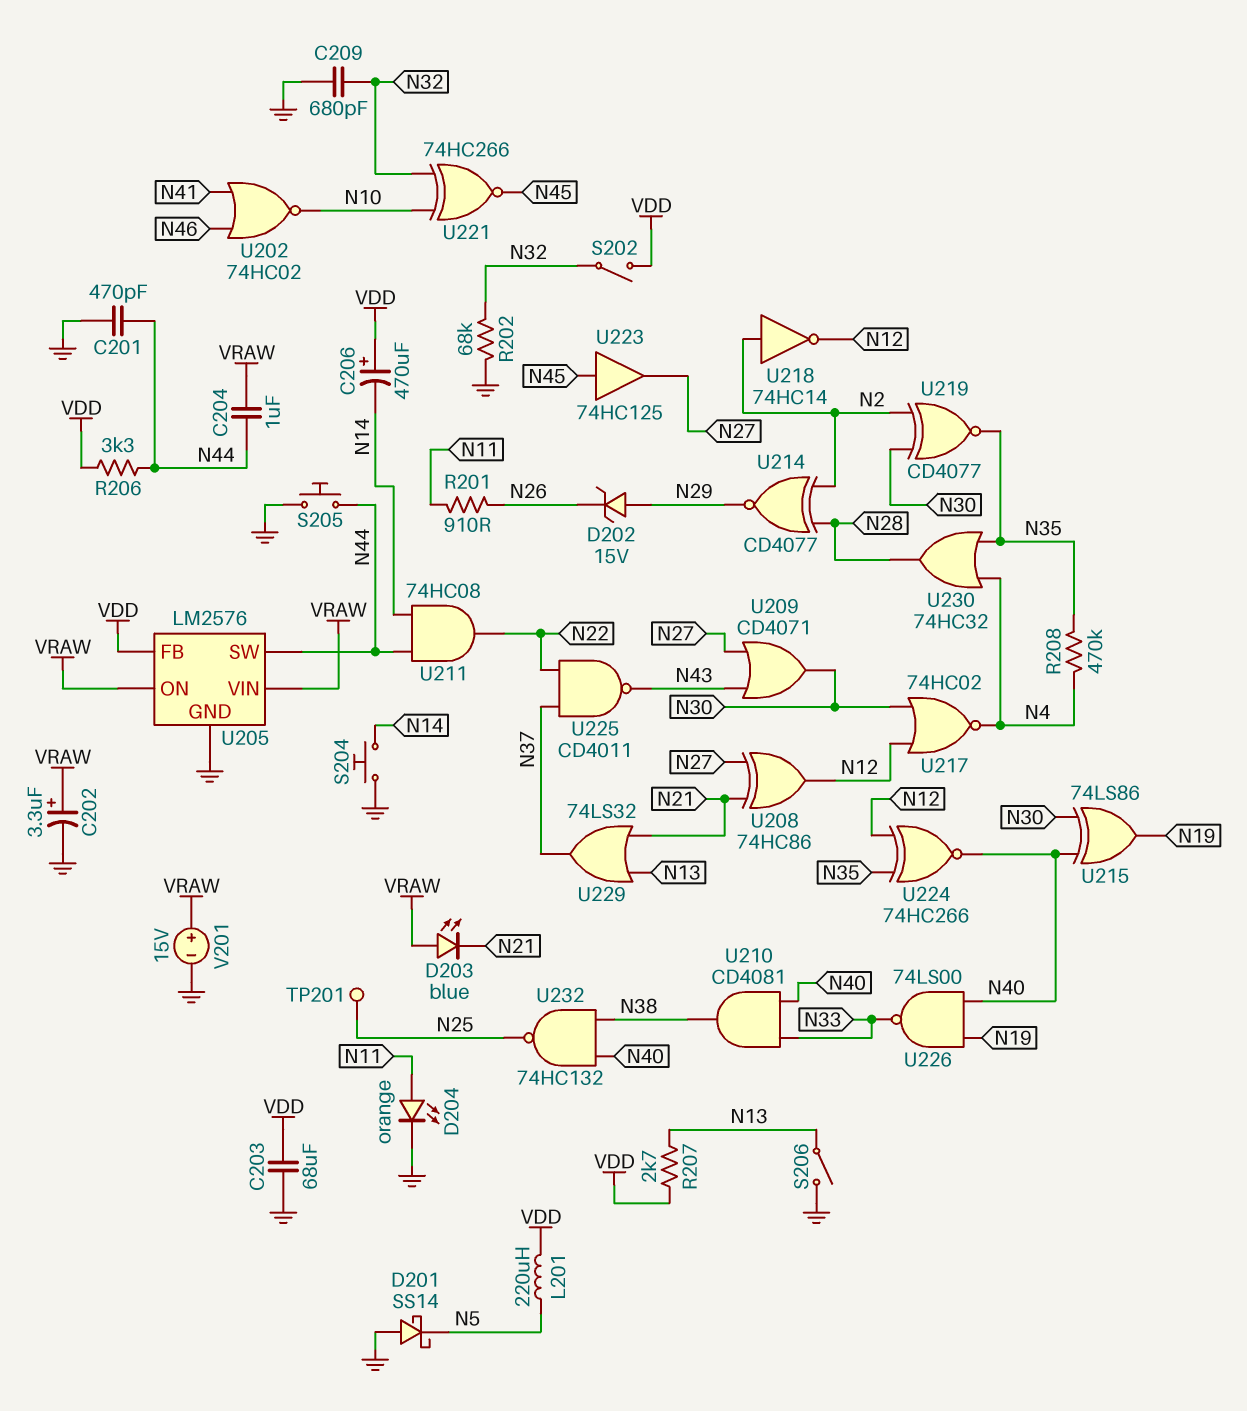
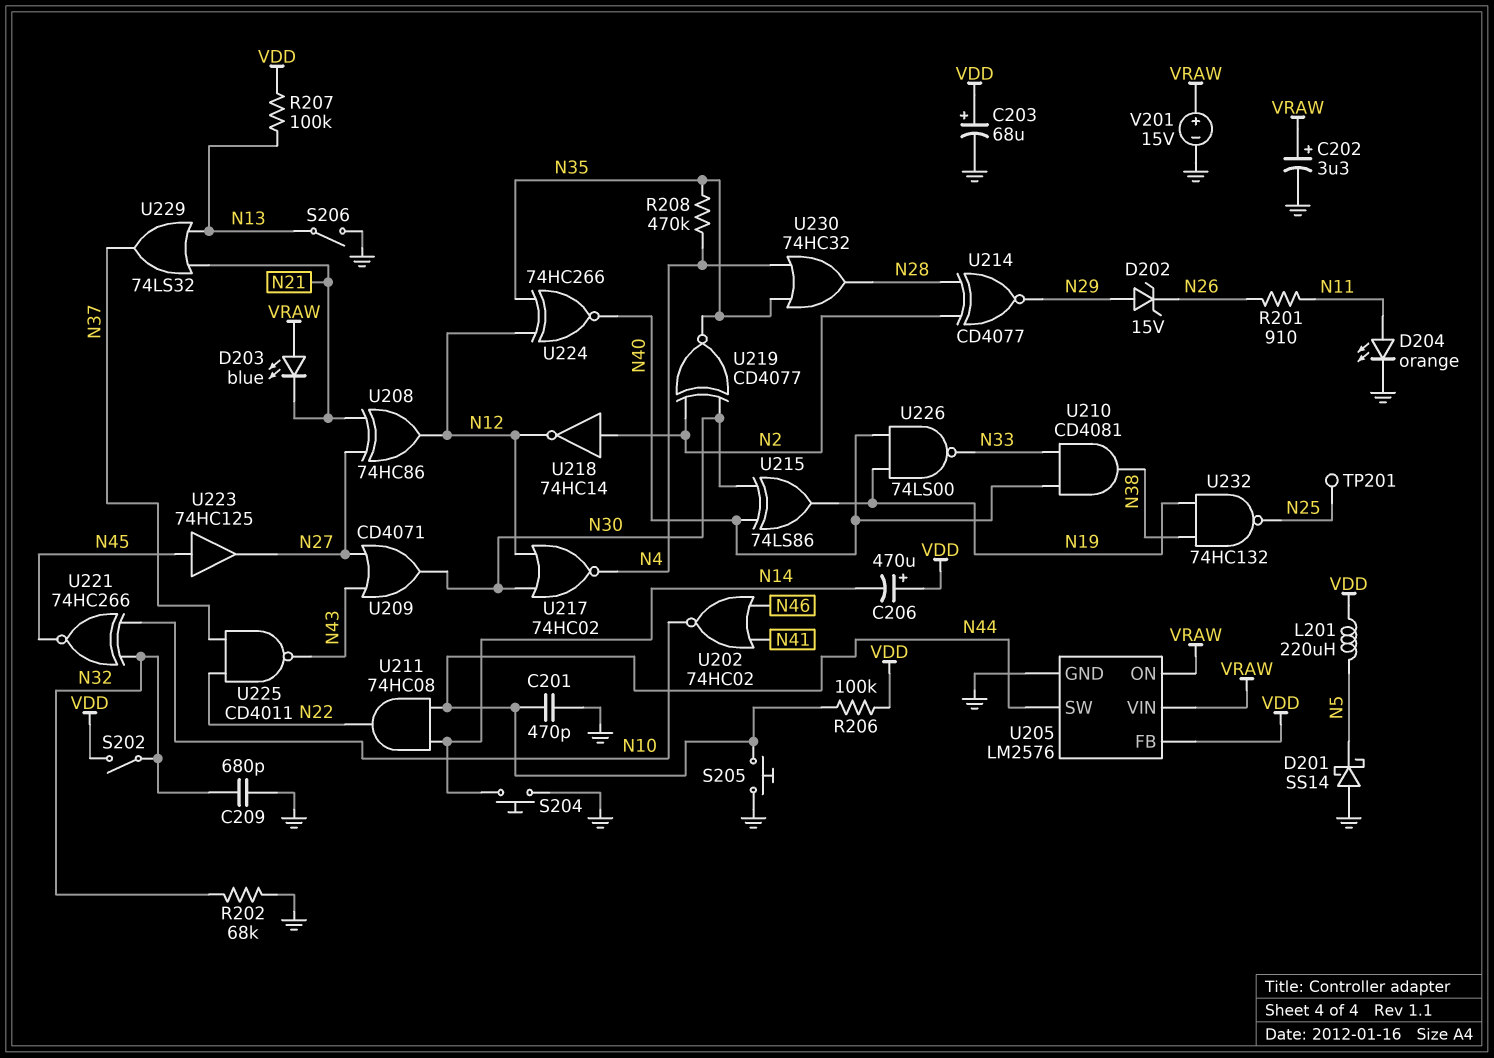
C203: 68uF (GND, VDD) -> 68uF (plus VDD, minus GND)
C204: 1uF (N44, VRAW) -> none
R206: 3.3k (N44, VDD) -> 100k (N44, VDD)
R207: 2.7k (N13, VDD) -> 100k (N13, VDD)
U232: NAND 74HC132 (in N38, in N40, out N25) -> NAND 74HC132 (in N19, in N38, out N25)

